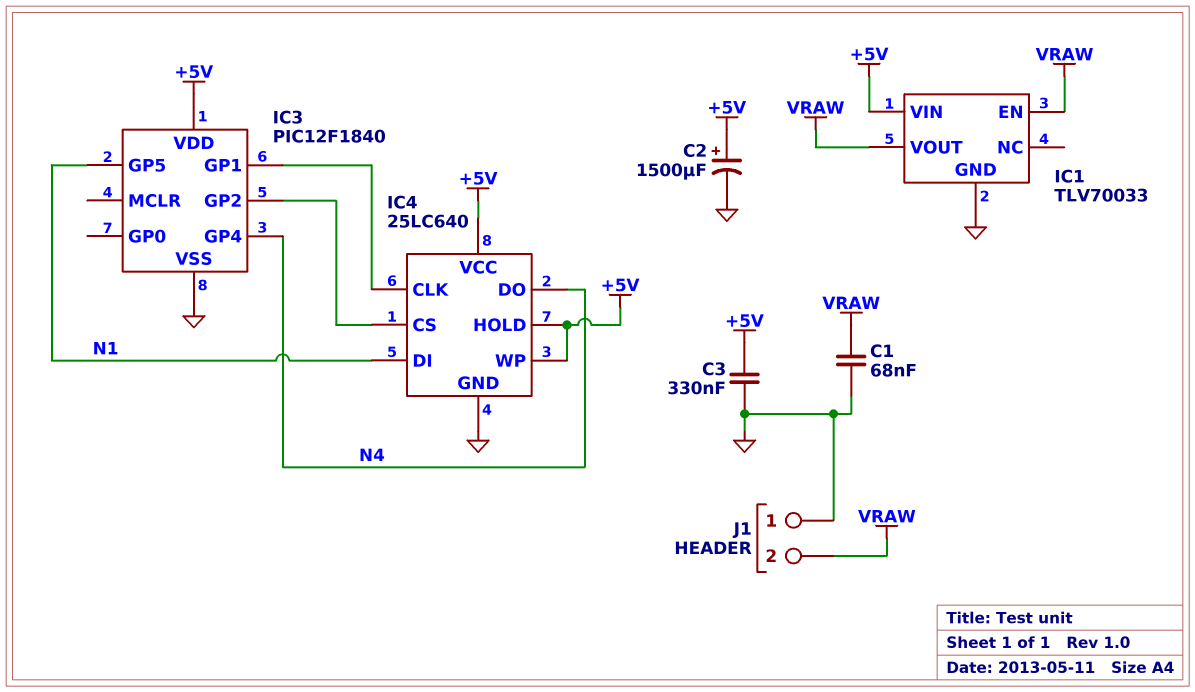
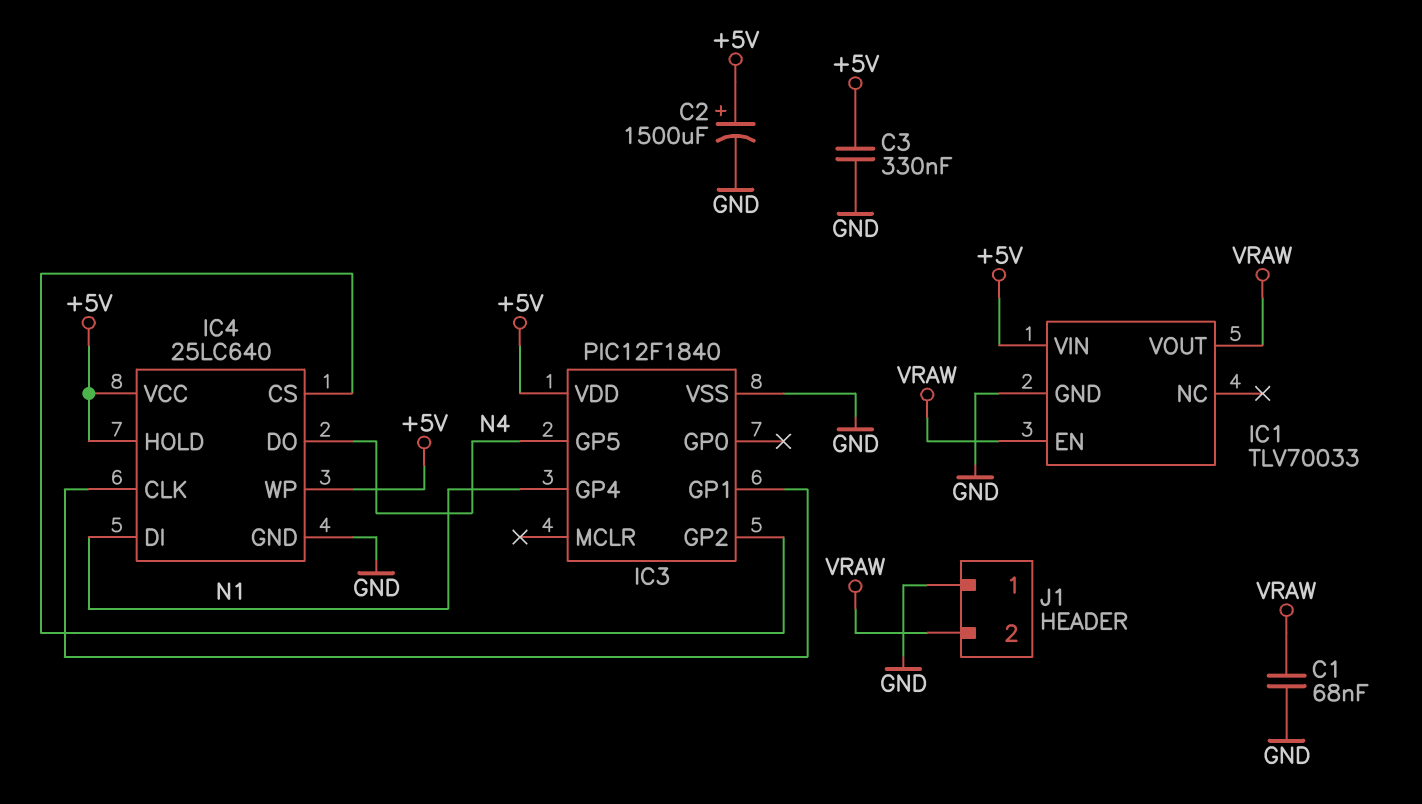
IC3 pin GP4: N4 -> N1
IC3 pin GP5: N1 -> N4

